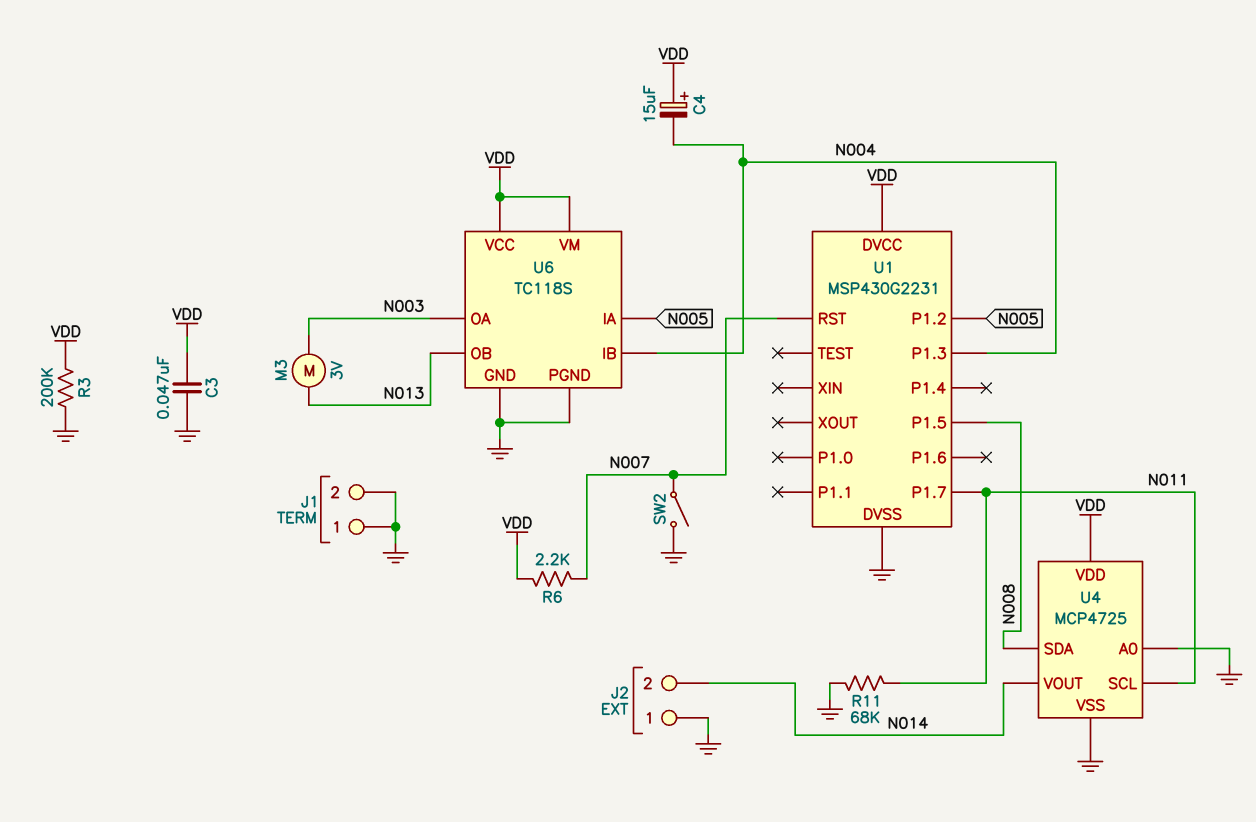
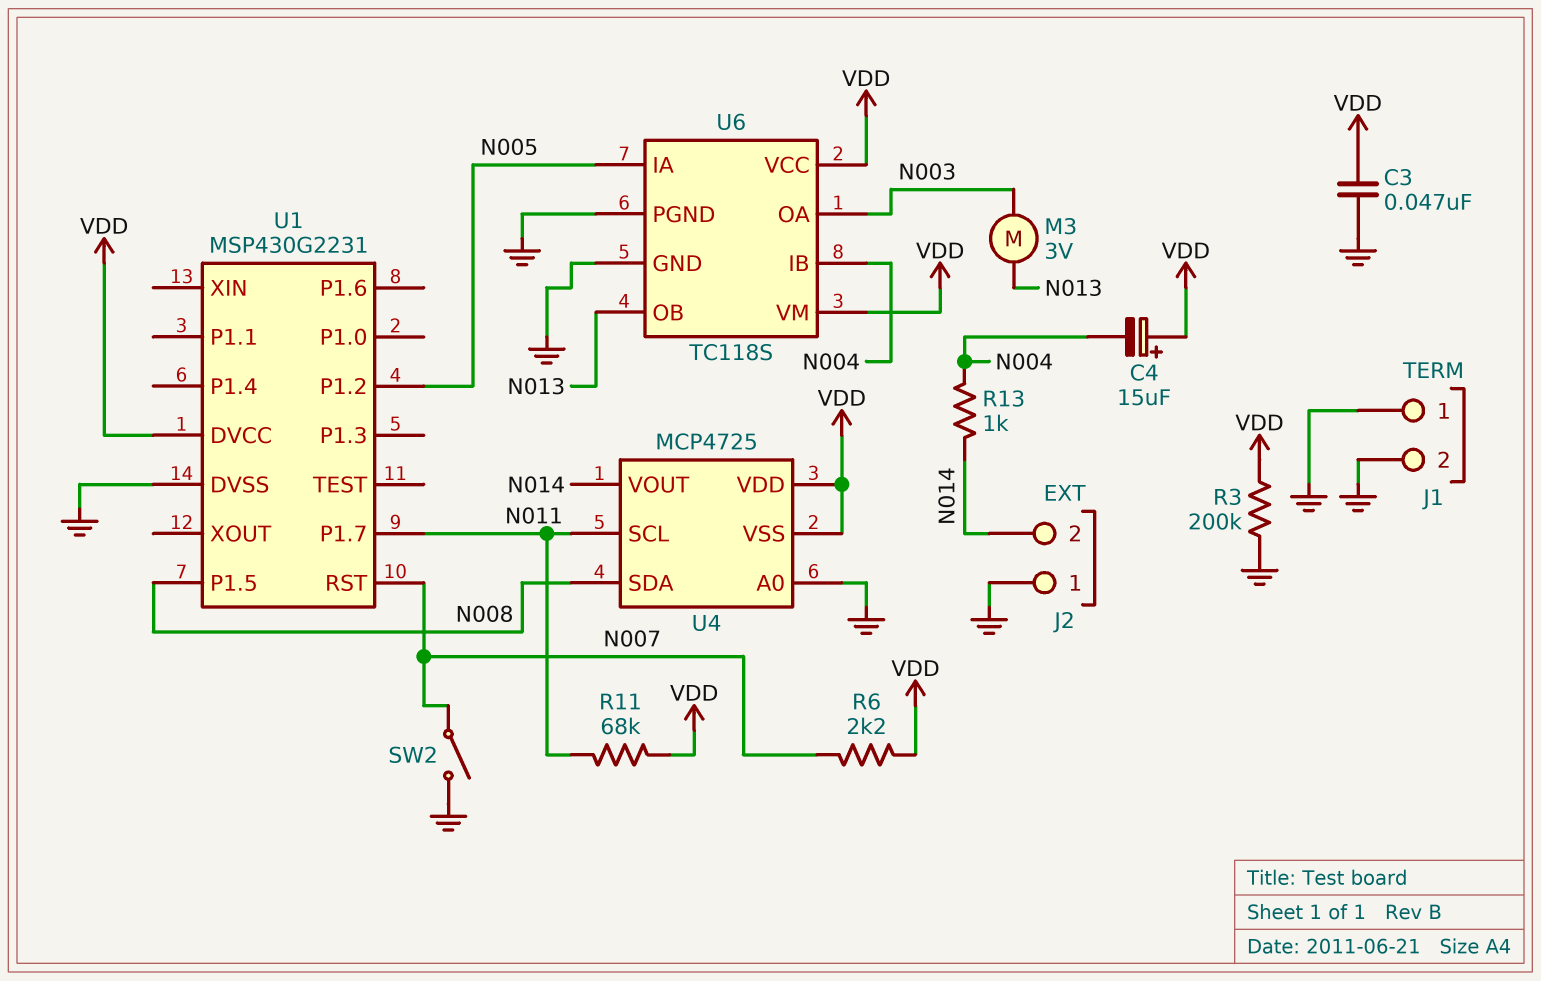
R11: 68k (GND, N011) -> 68k (N011, VDD)
R13: none -> 1k (N004, N014)
U1 pin P1.3: N004 -> none
U4 pin VSS: GND -> VDD

